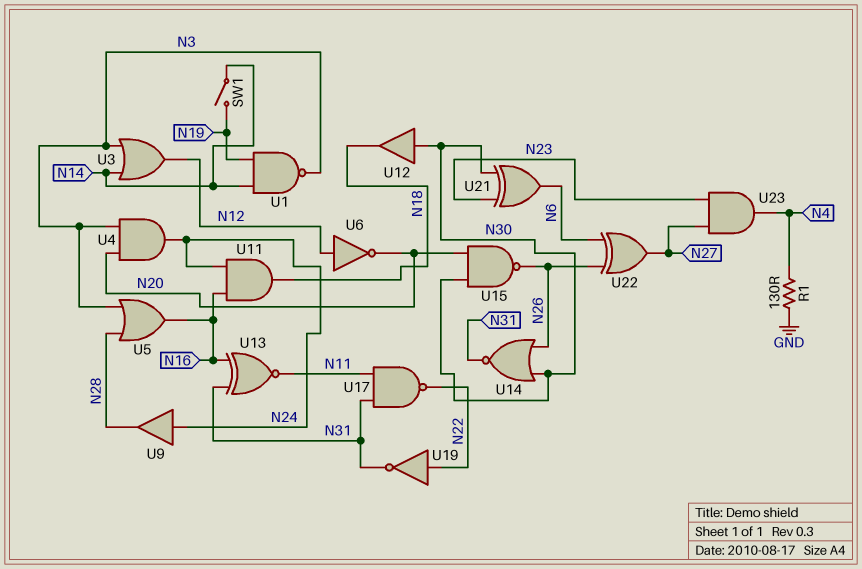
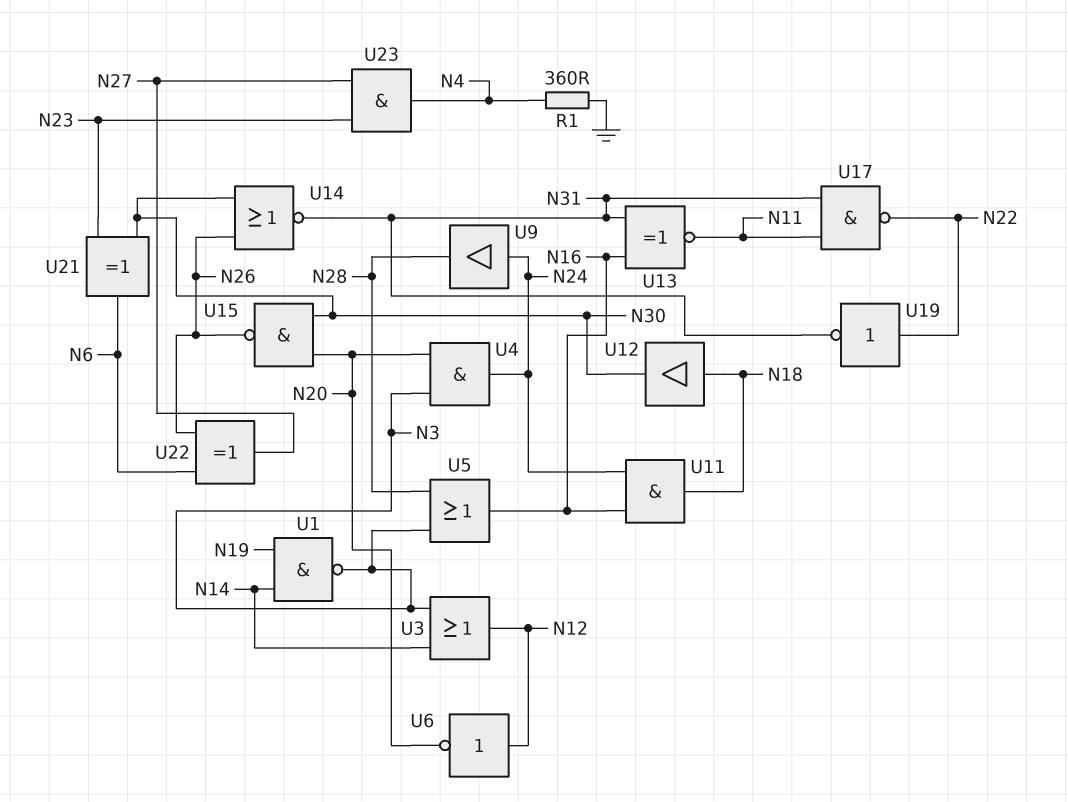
R1: 130 (GND, N4) -> 360 (GND, N4)
SW1: switch (N14, N19) -> none
U12: buffer (in N30, out N18) -> buffer (in N18, out N30)

